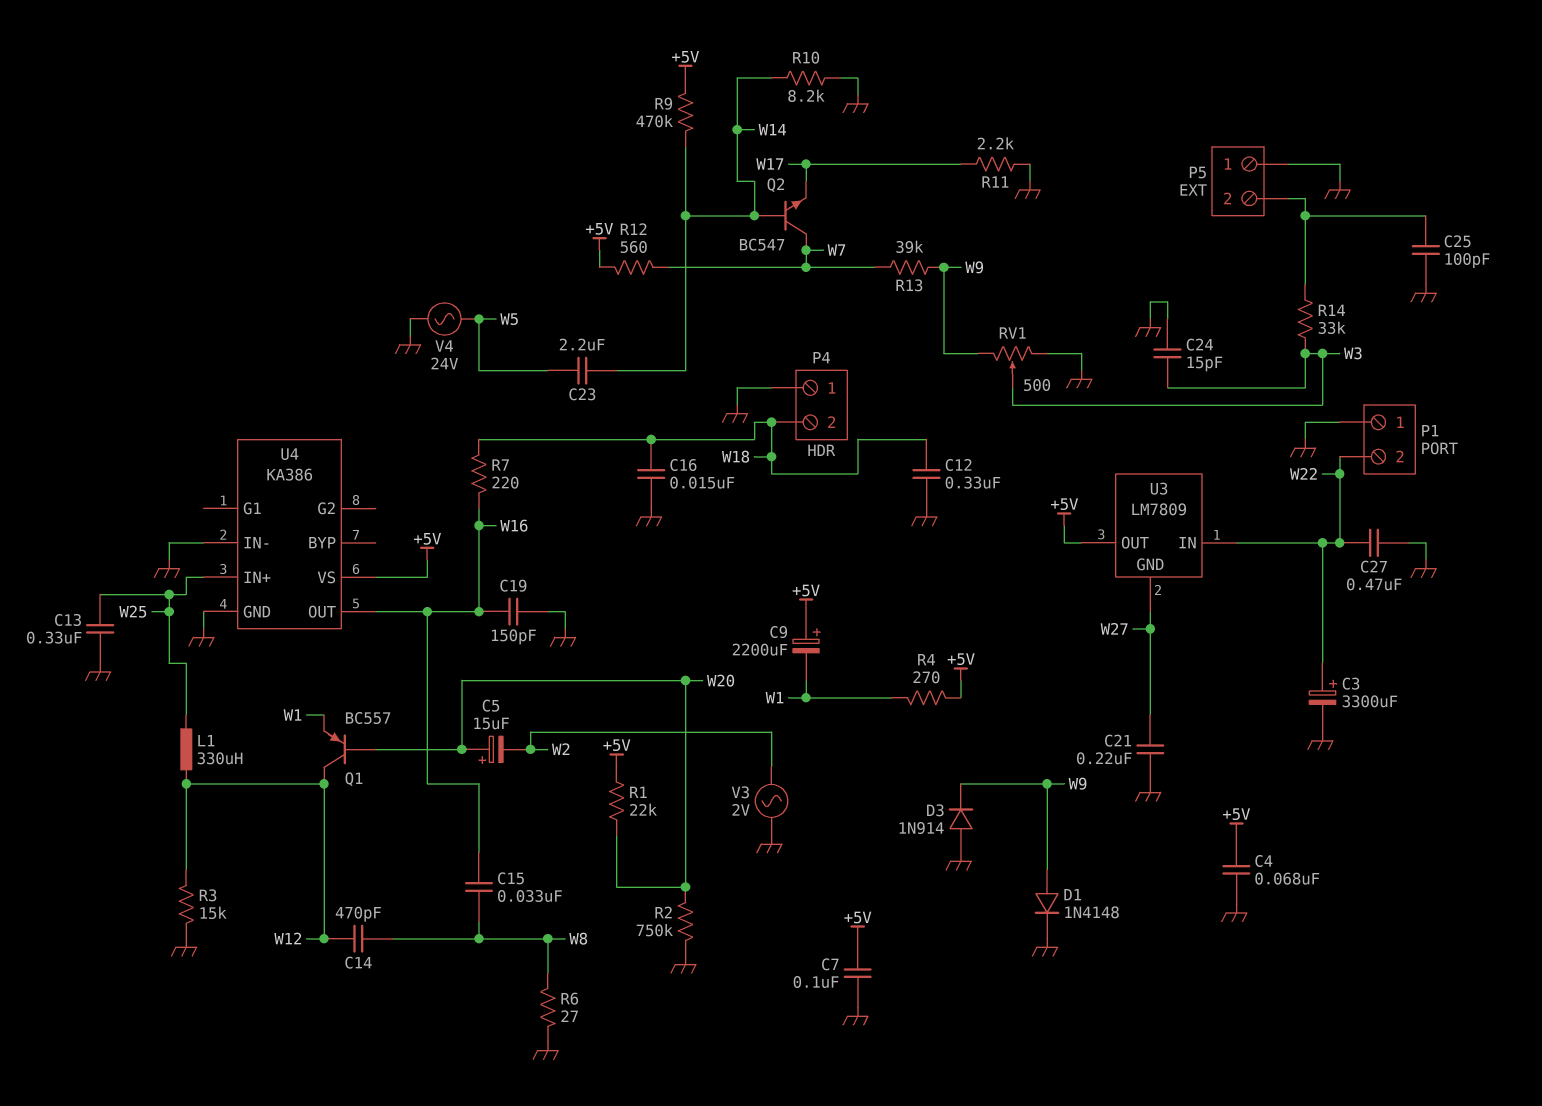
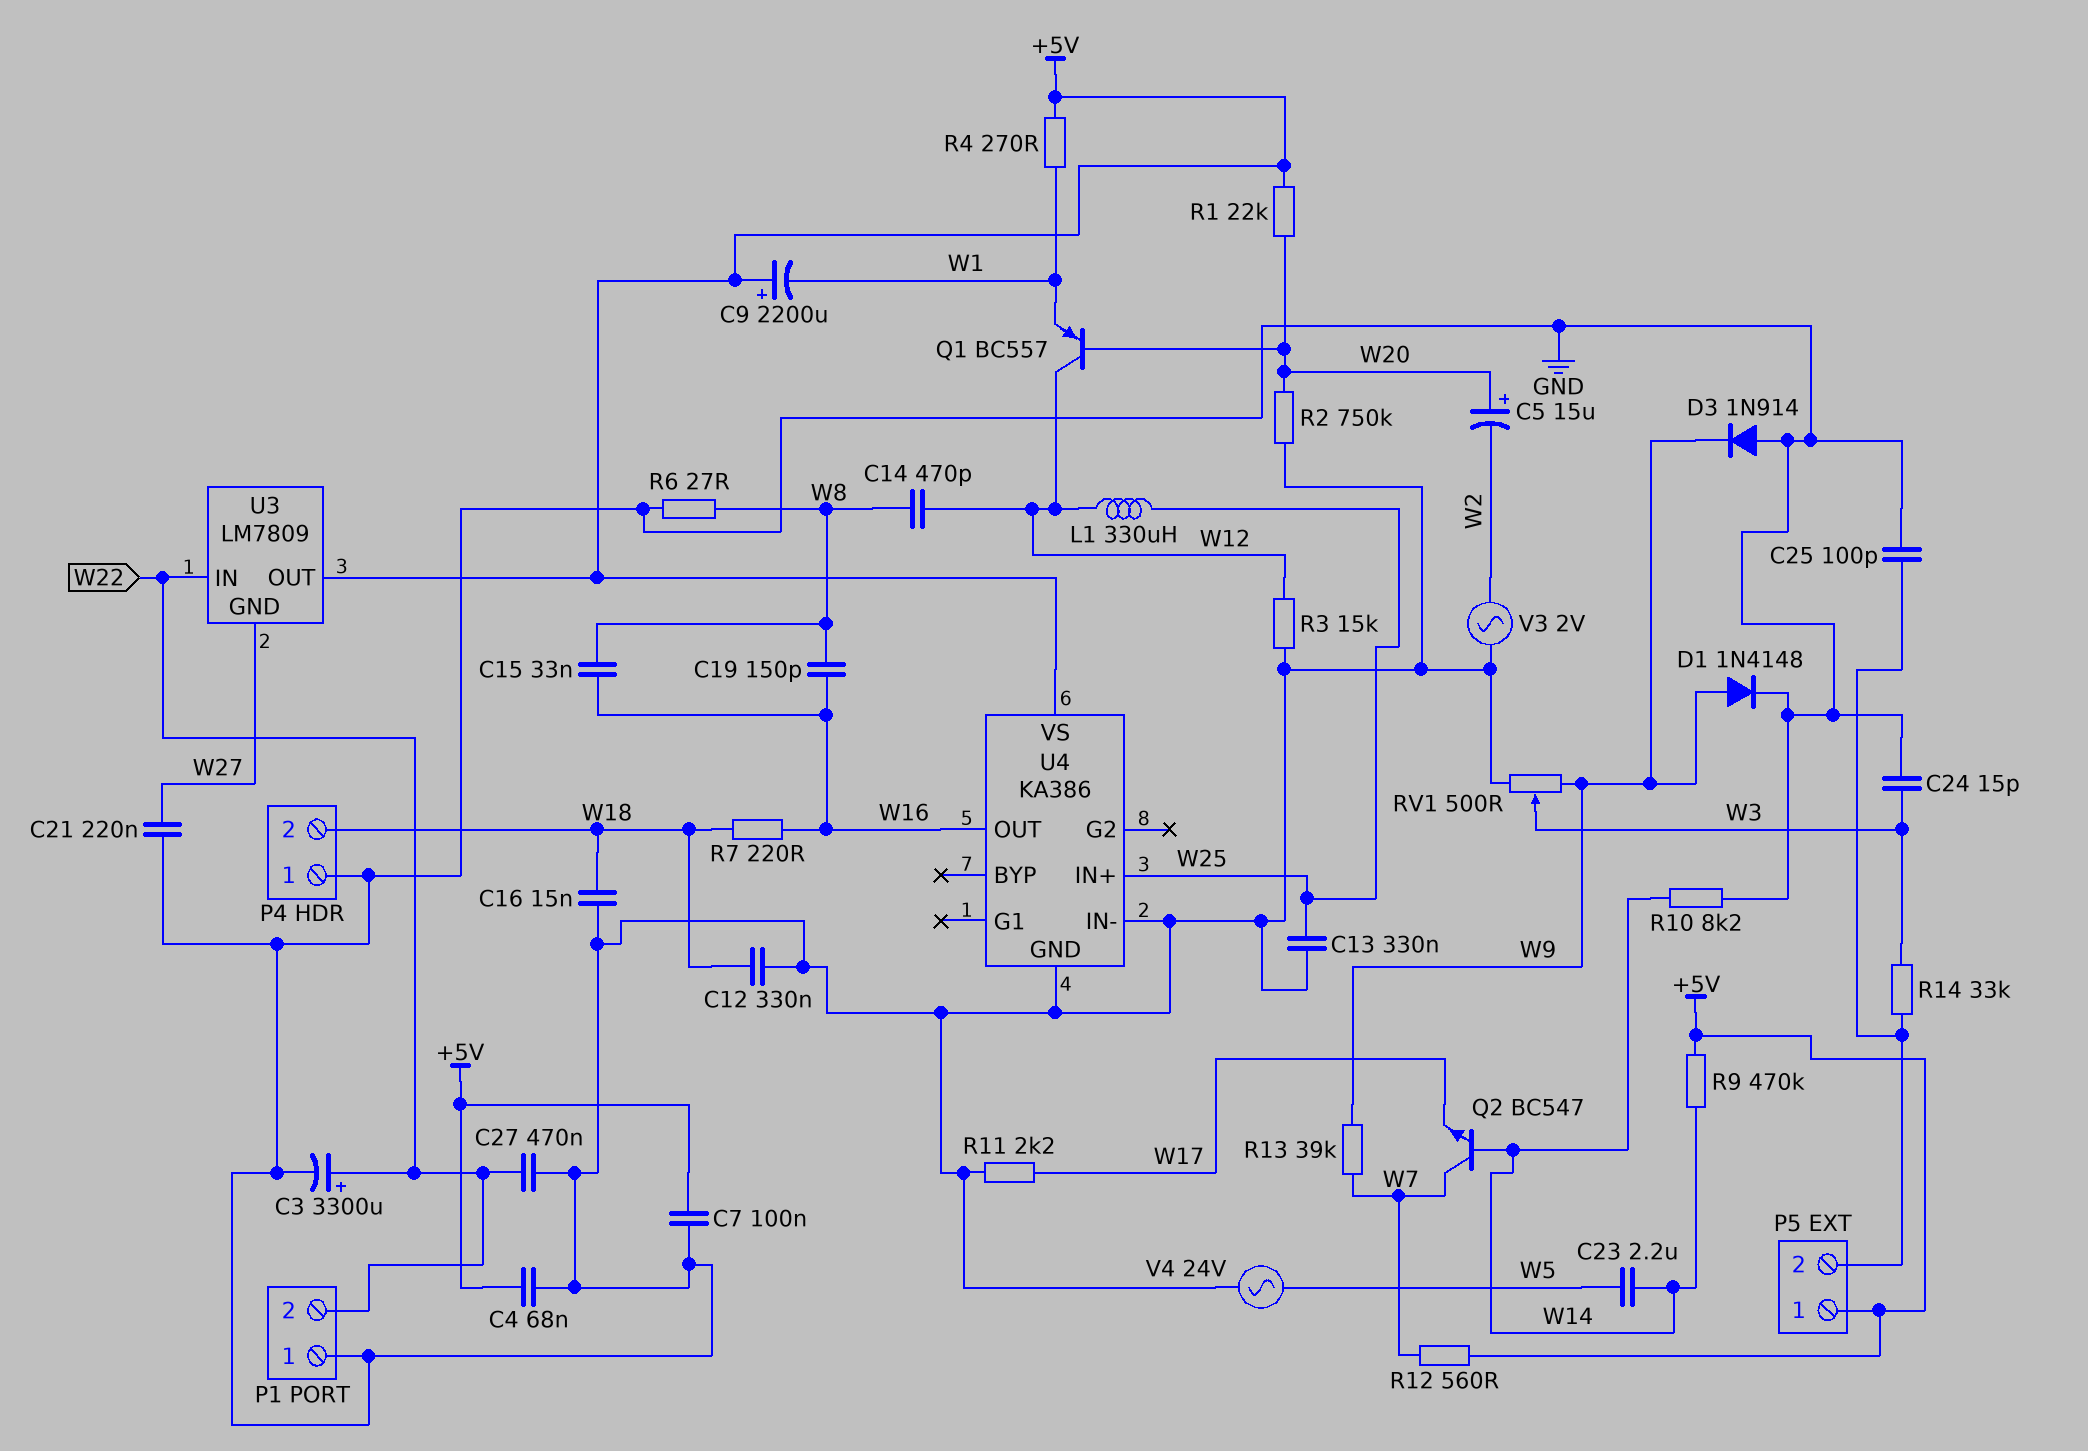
C19: 150pF (GND, W16) -> 150pF (W8, W16)
P5 pin 1: GND -> +5V

